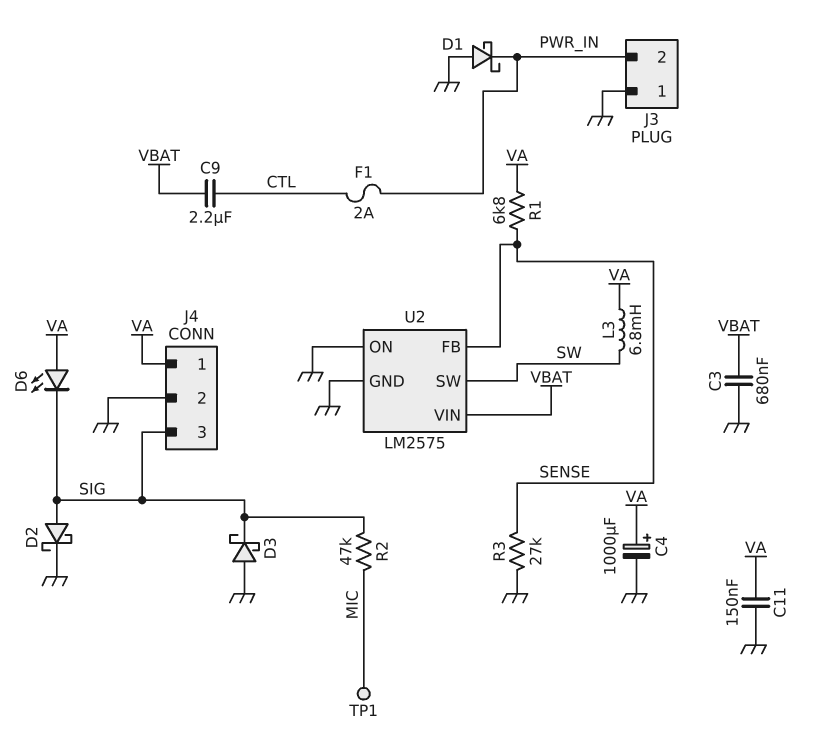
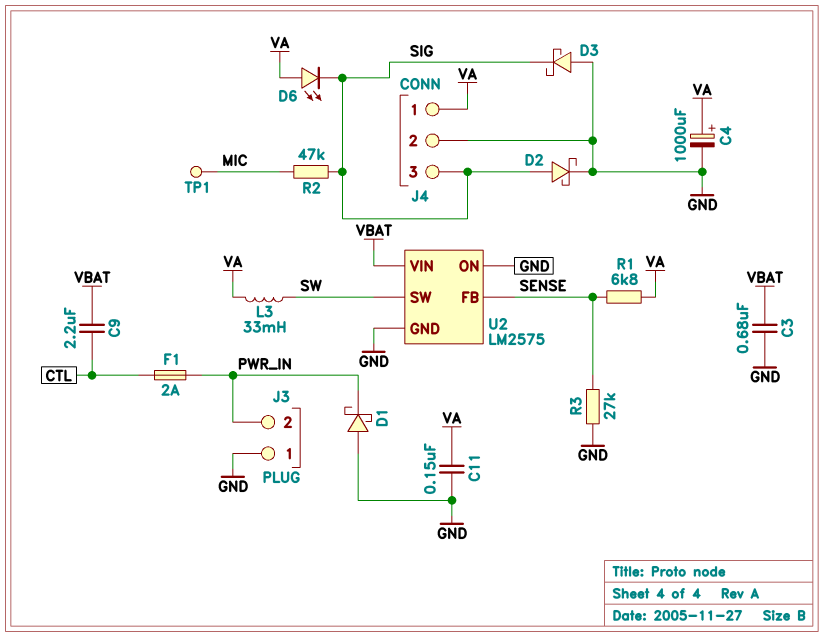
L3: 6.8mH (SW, VA) -> 33mH (SW, VA)

